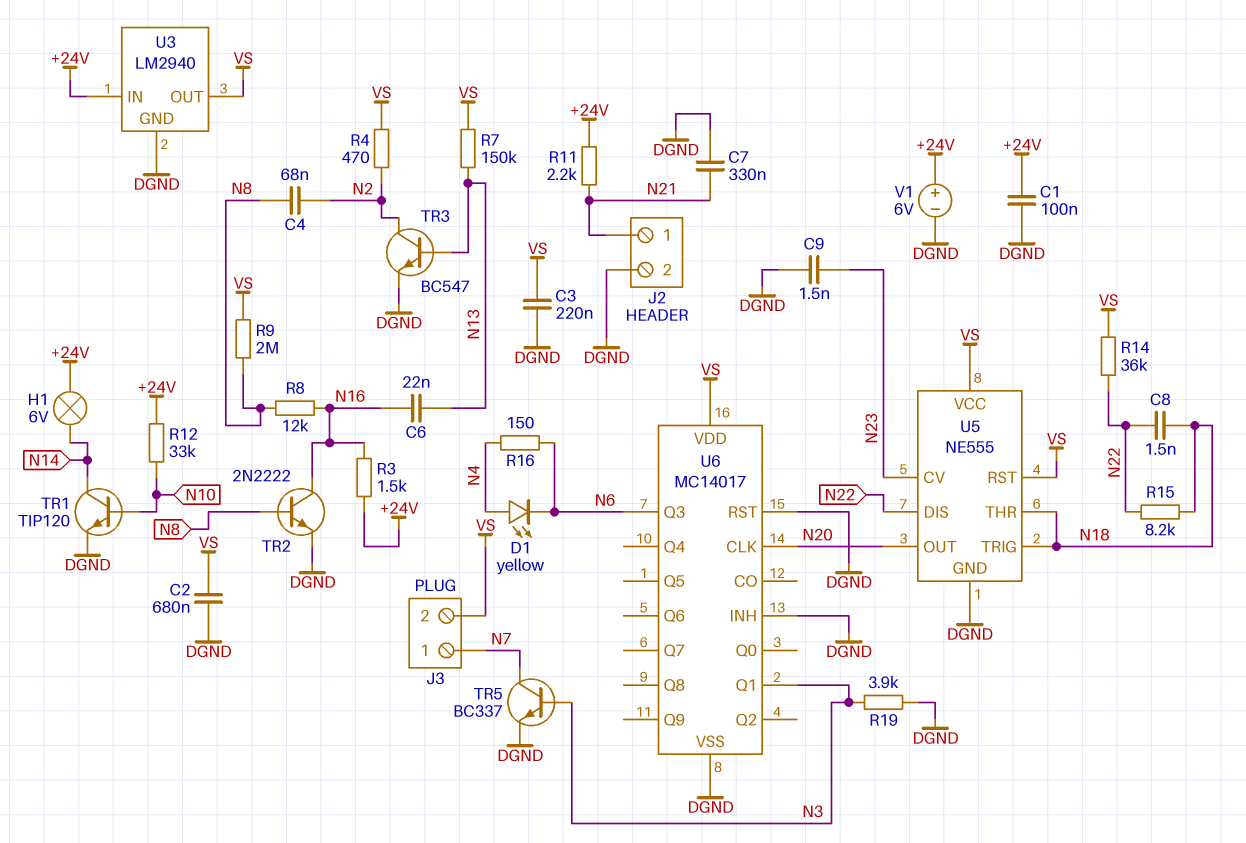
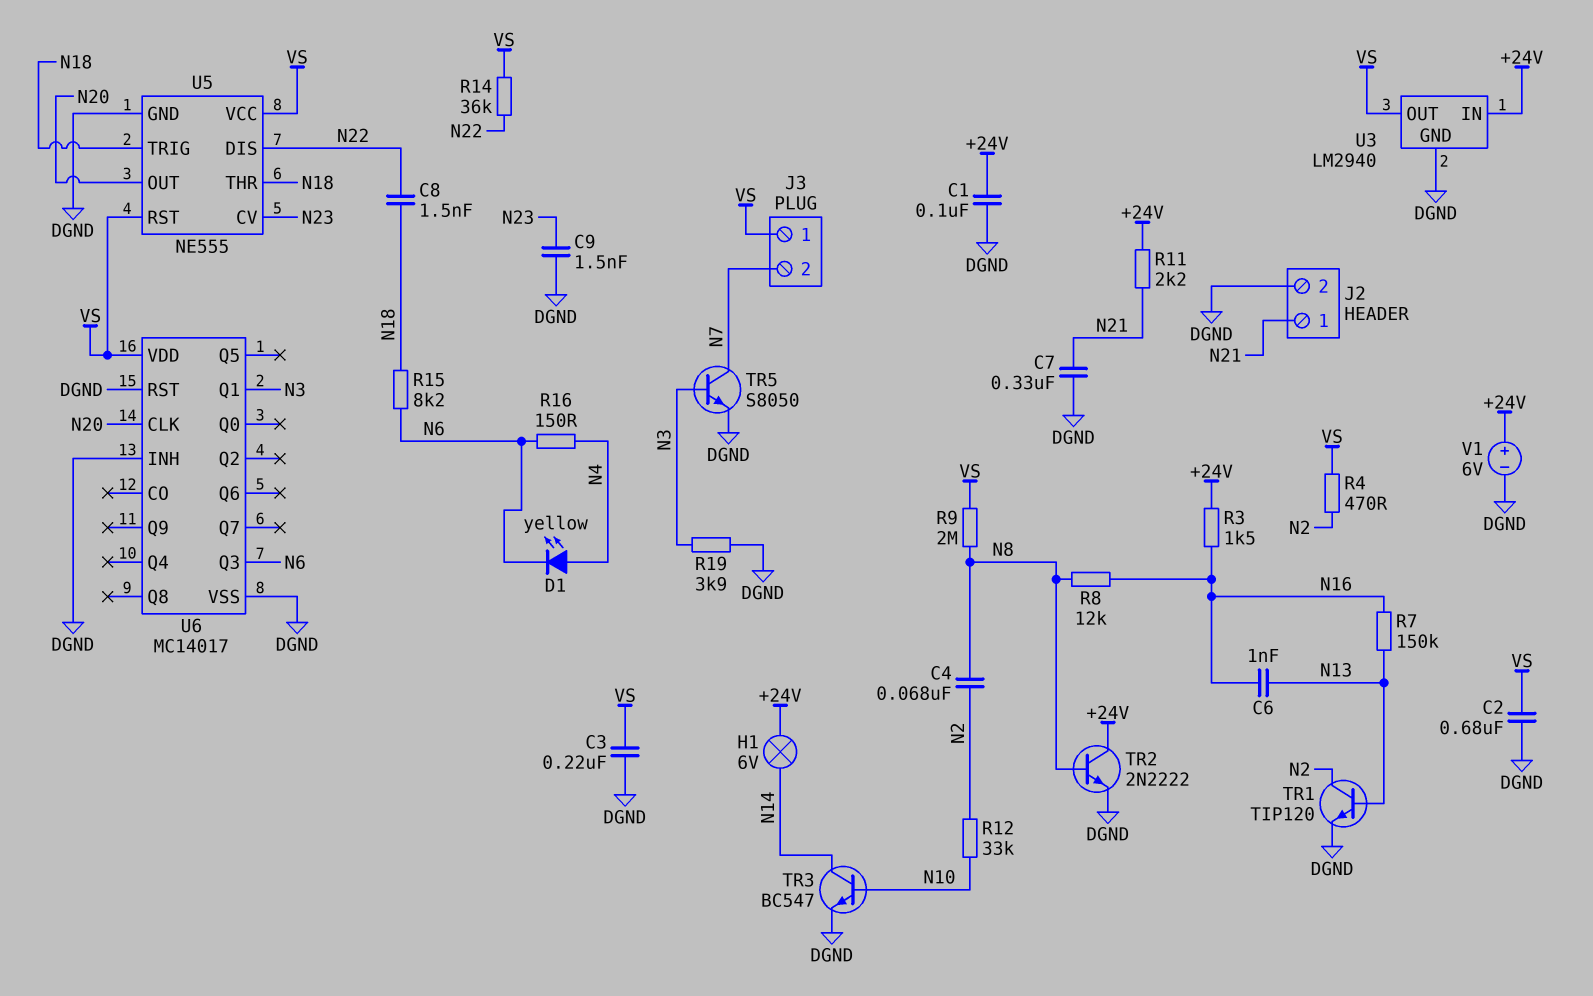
C6: 22nF (N13, N16) -> 1nF (N13, N16)
J3 pin 1: N7 -> VS
J3 pin 2: VS -> N7
R7: 150k (N13, VS) -> 150k (N13, N16)
R12: 33k (+24V, N10) -> 33k (N2, N10)
R15: 8.2k (N18, N22) -> 8.2k (N6, N18)
TR1: NPN TIP120 (B N10, C N14, E DGND) -> NPN TIP120 (B N13, C N2, E DGND)
TR2: NPN 2N2222 (B N8, C N16, E DGND) -> NPN 2N2222 (B N8, C +24V, E DGND)
TR3: NPN BC547 (B N13, C N2, E DGND) -> NPN BC547 (B N10, C N14, E DGND)
TR5: NPN BC337 (B N3, C N7, E DGND) -> NPN S8050 (B N3, C N7, E DGND)

